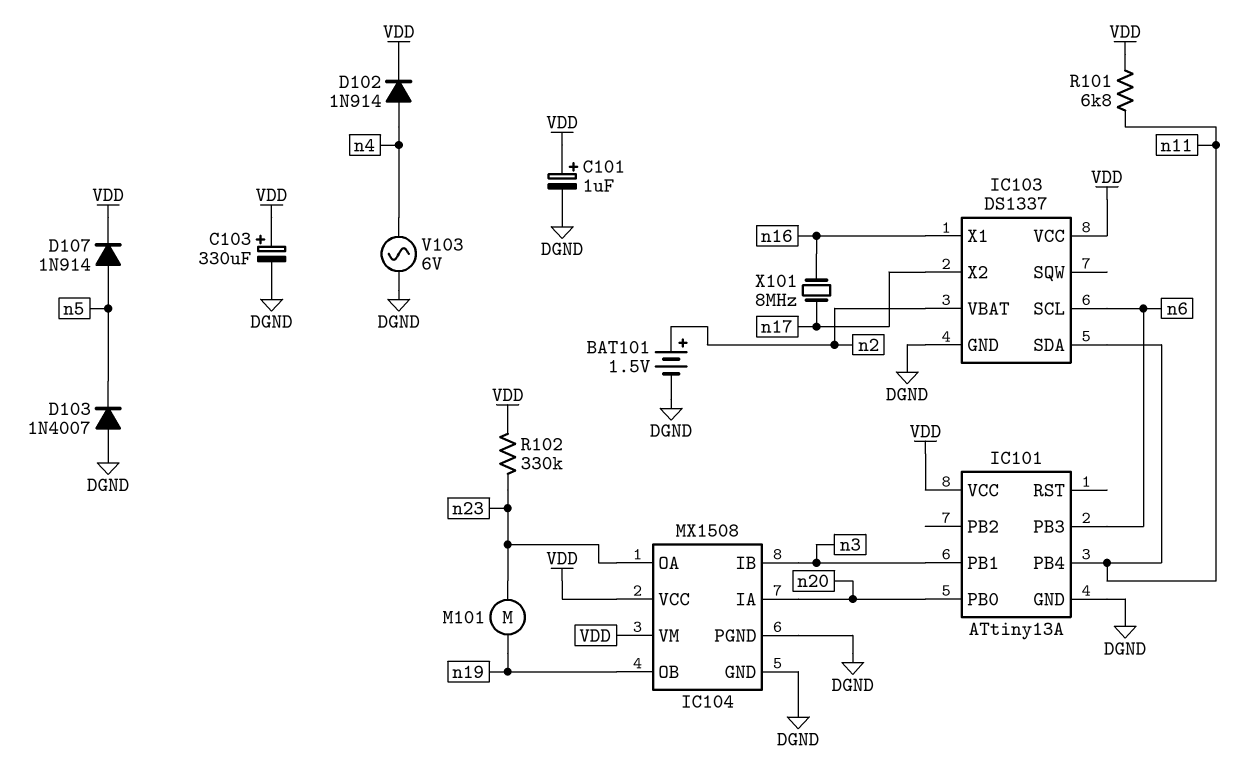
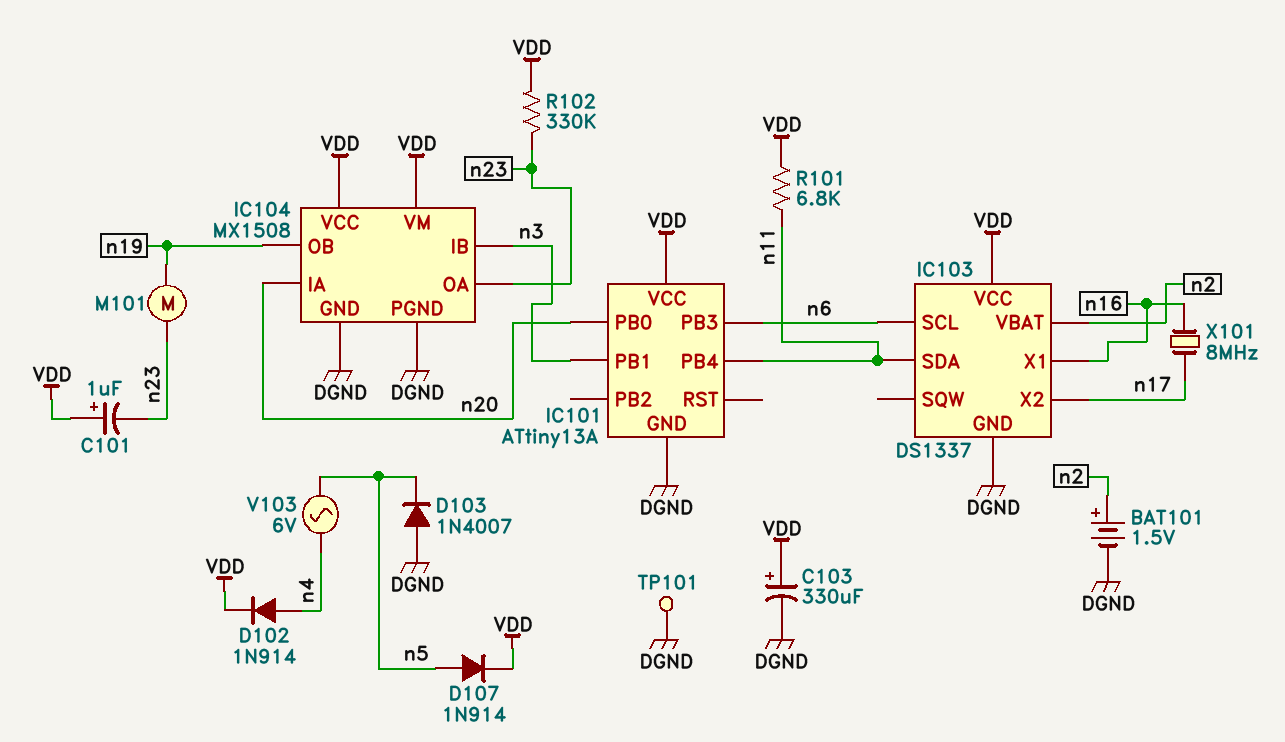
C101: 1uF (plus VDD, minus DGND) -> 1uF (plus VDD, minus n23)
TP101: none -> test point (DGND)
V103: AC 6V (DGND, n4) -> AC 6V (n4, n5)

